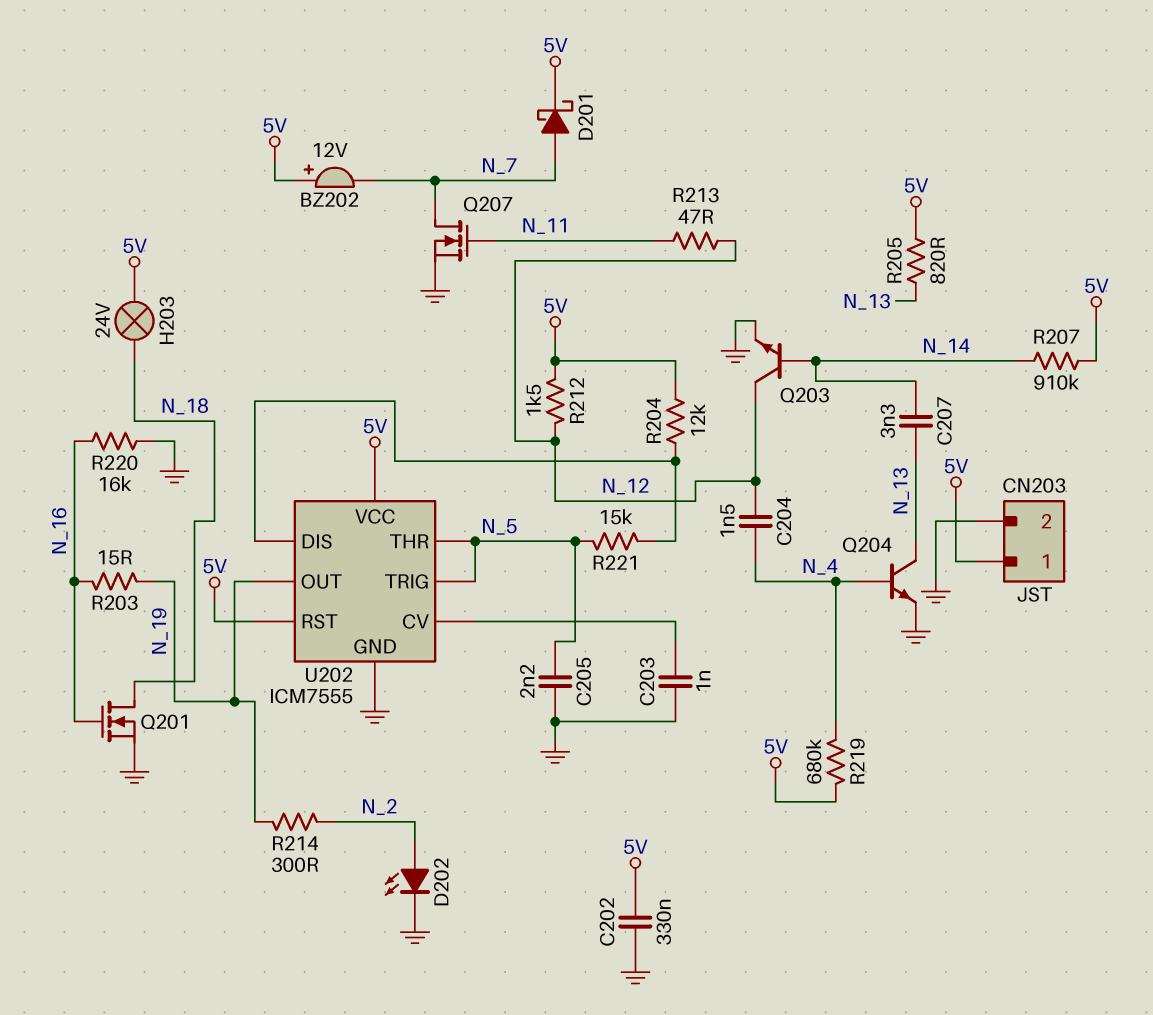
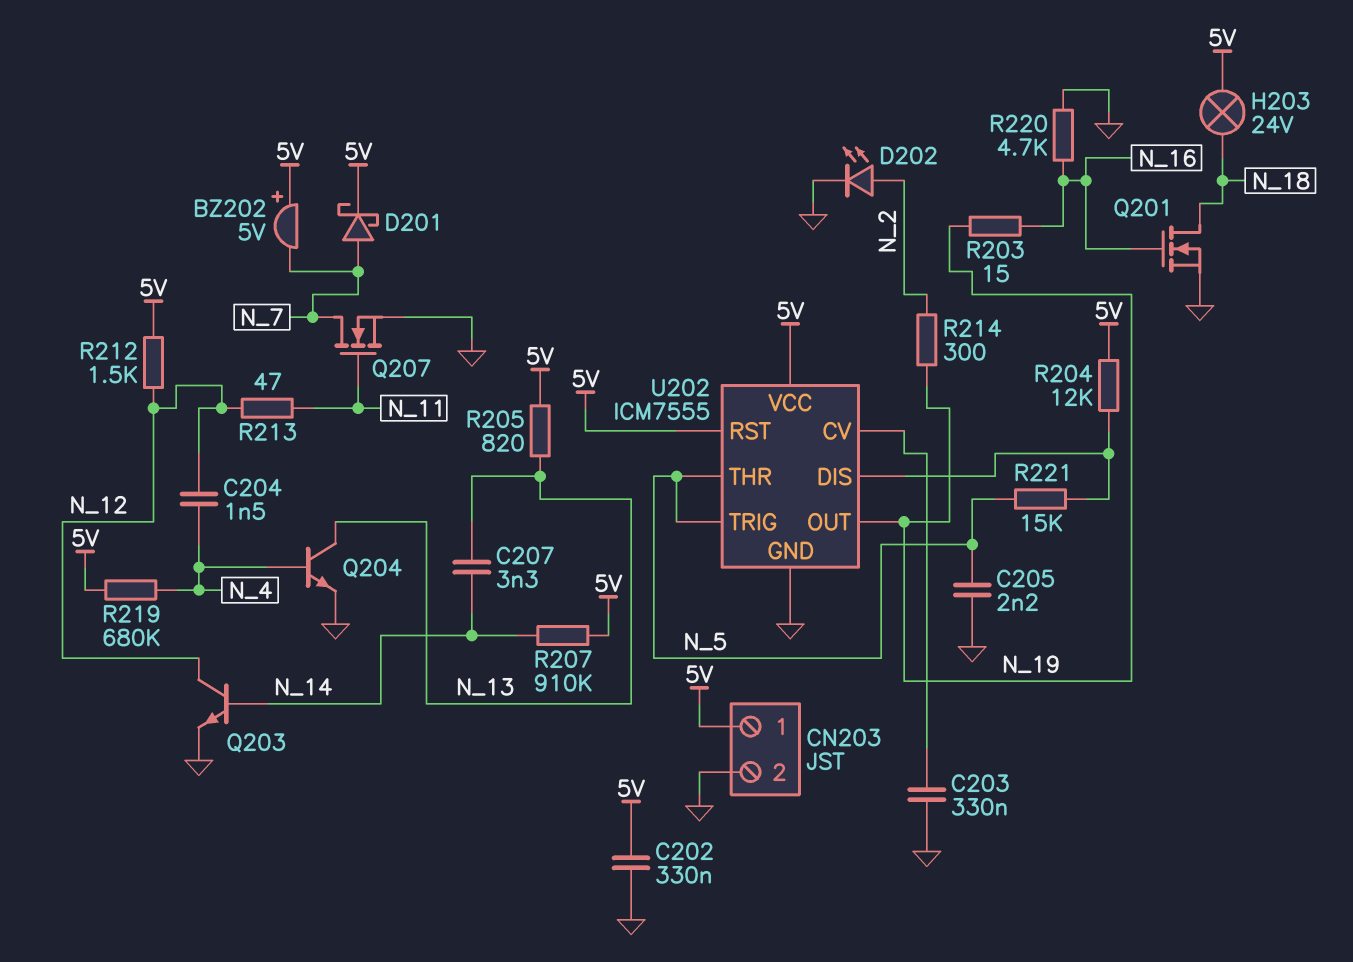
BZ202: buzzer 12V (plus 5V, minus N_7) -> buzzer 5V (plus 5V, minus N_7)
C203: 1nF (GND, U202/CV) -> 330nF (GND, U202/CV)
R220: 16k (GND, N_16) -> 4.7k (GND, N_16)

